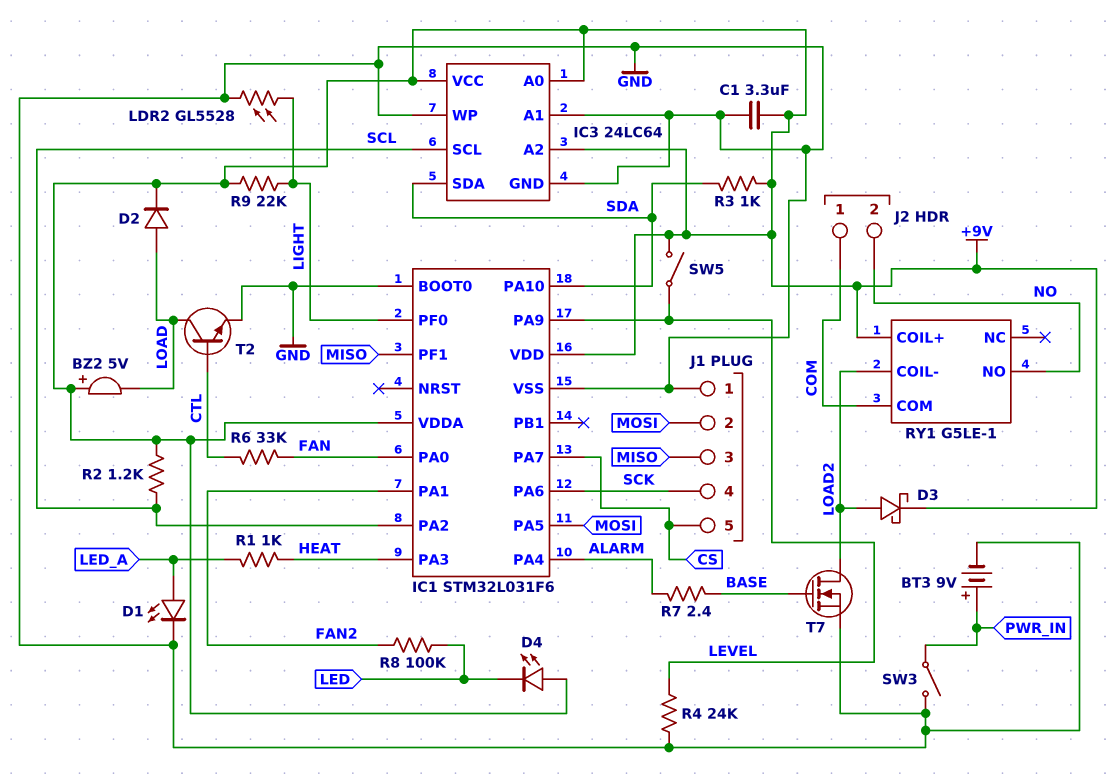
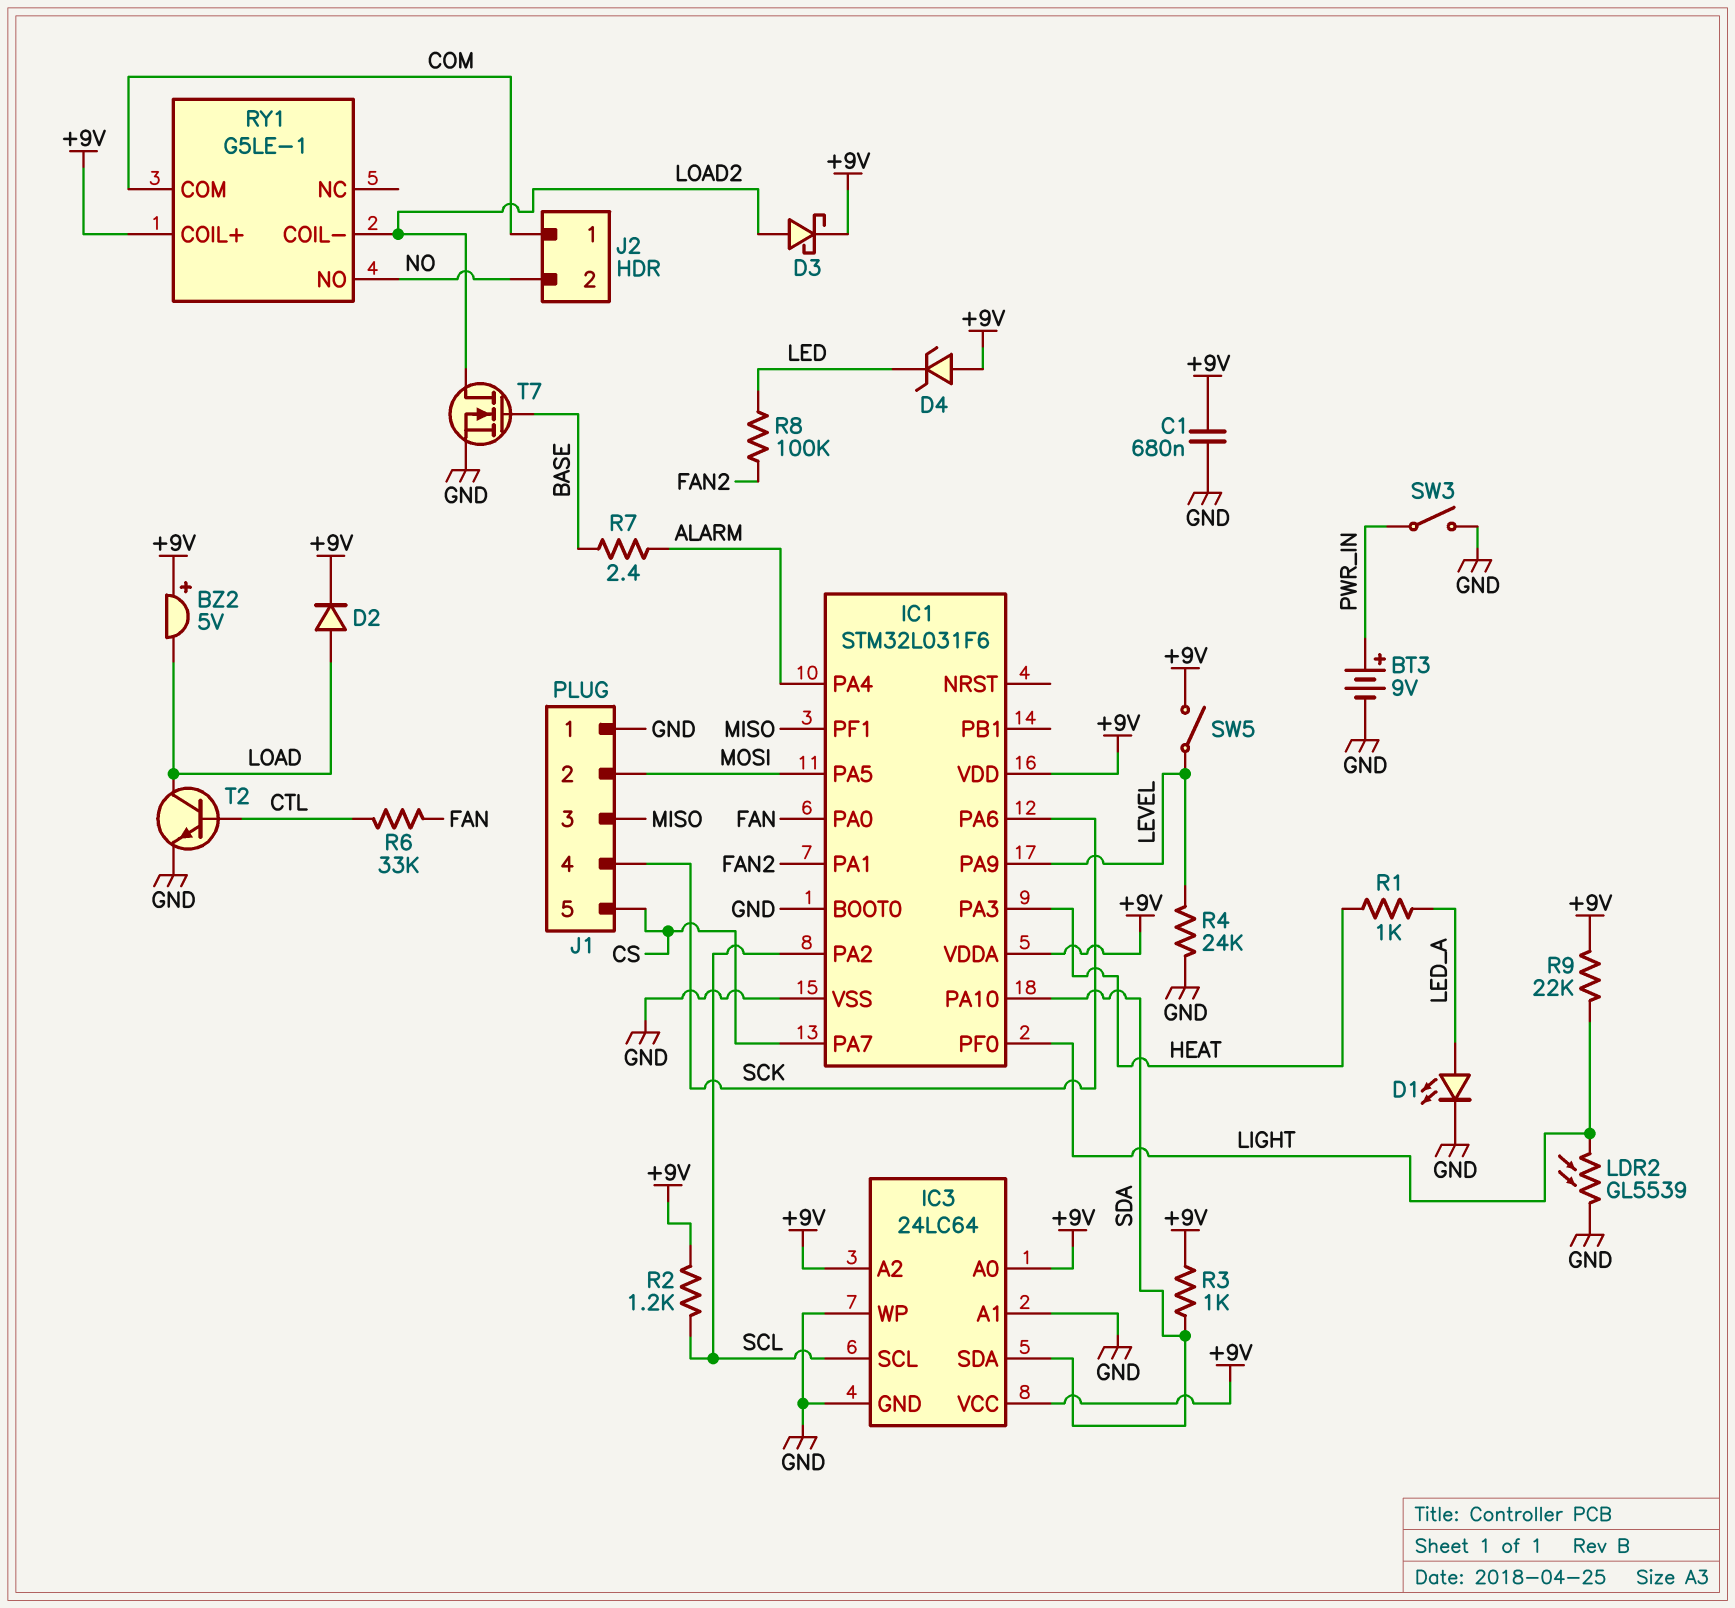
C1: 3.3uF (+9V, GND) -> 680nF (+9V, GND)
D4: LED (A +9V, K LED) -> zener (A +9V, K LED)
LDR2: GL5528 (GND, LIGHT) -> GL5539 (GND, LIGHT)

